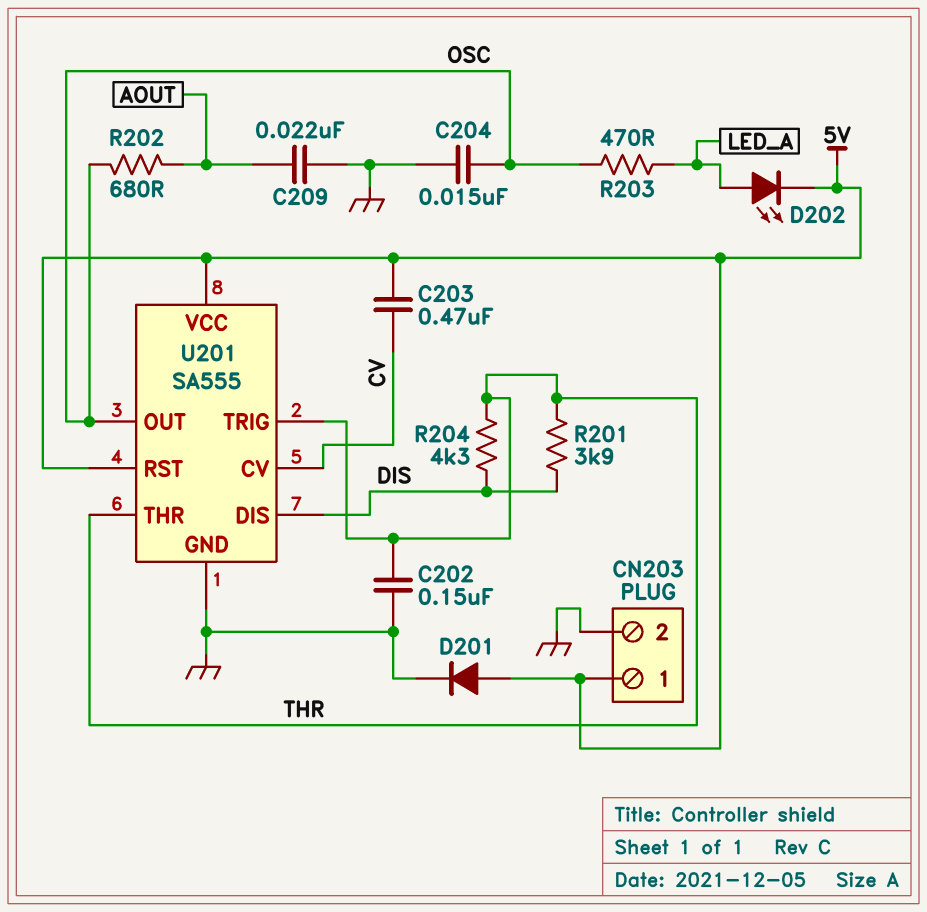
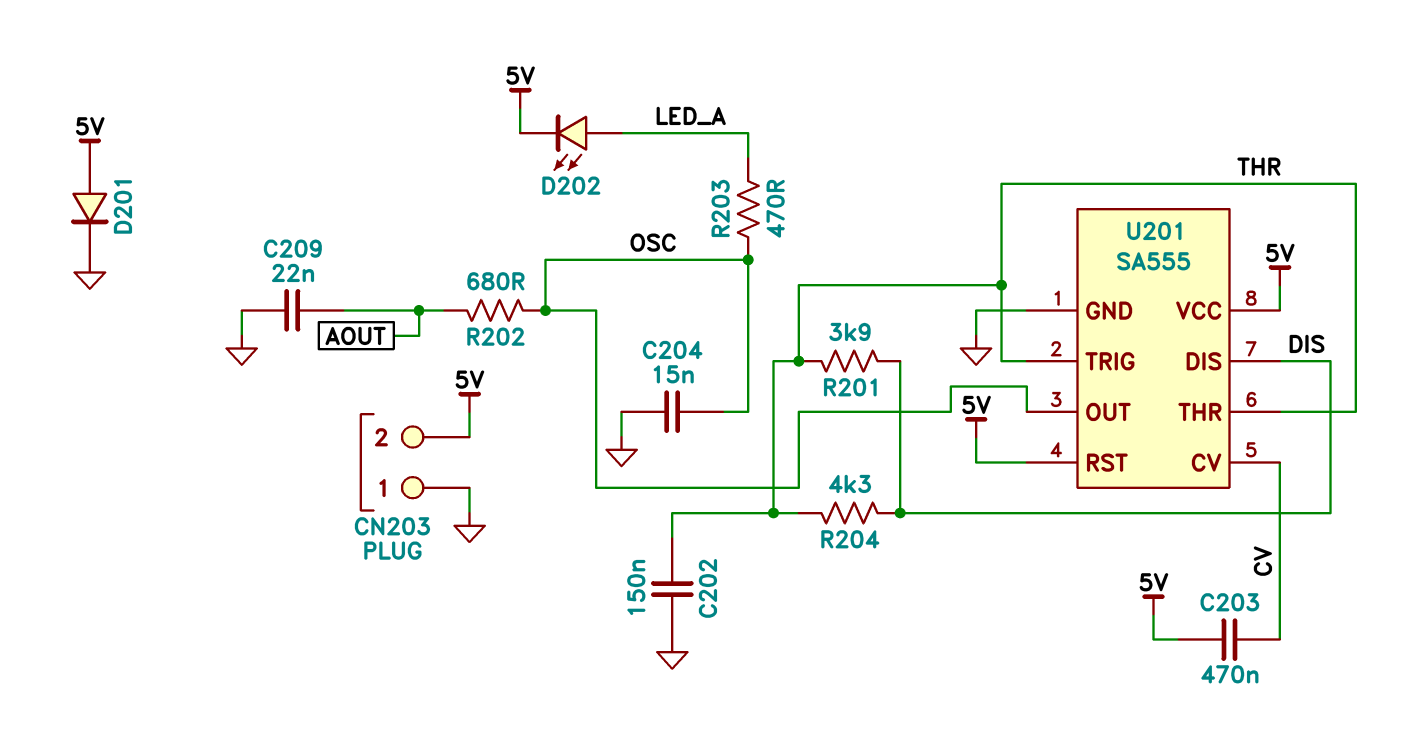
CN203 pin 1: 5V -> GND
CN203 pin 2: GND -> 5V

